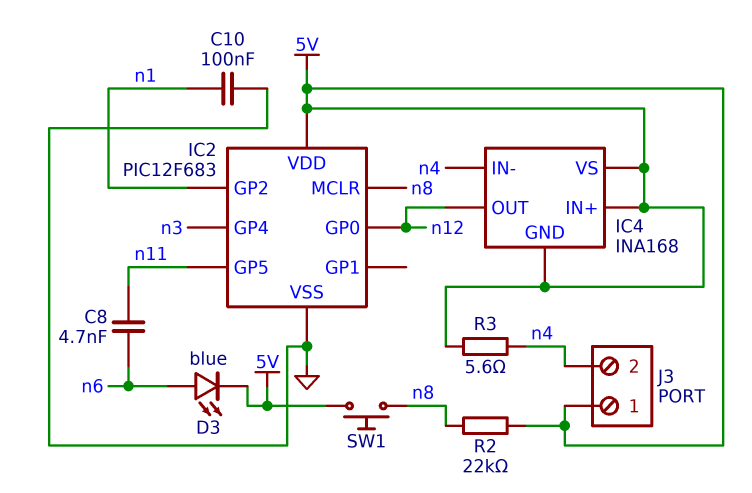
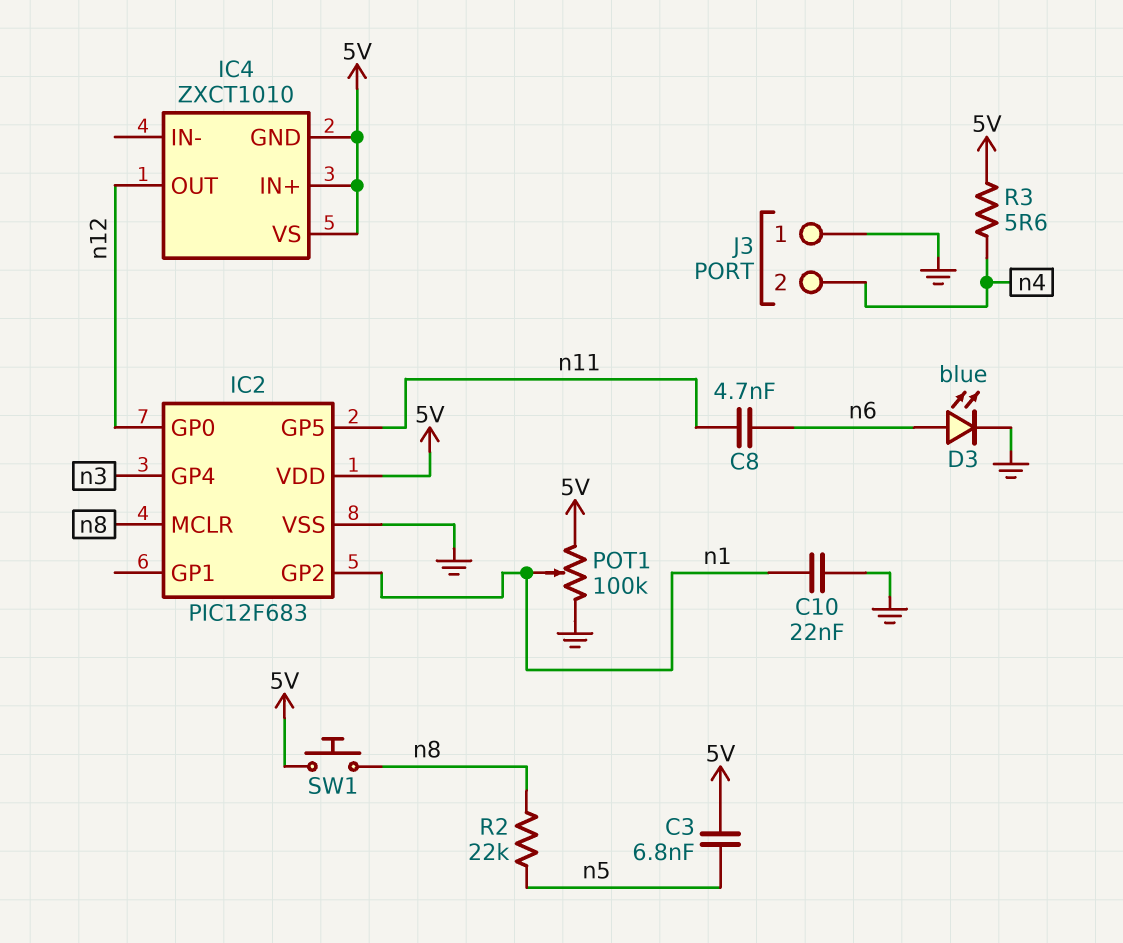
C3: none -> 6.8nF (5V, n5)
C10: 100nF (GND, n1) -> 22nF (GND, n1)
D3: LED blue (A n6, K 5V) -> LED blue (A n6, K GND)
IC4: INA168 -> ZXCT1010
IC4 pin IN-: n4 -> none
J3 pin 1: 5V -> GND
POT1: none -> 100k (5V, GND, wiper n1)
R2: 22k (5V, n8) -> 22k (n5, n8)

